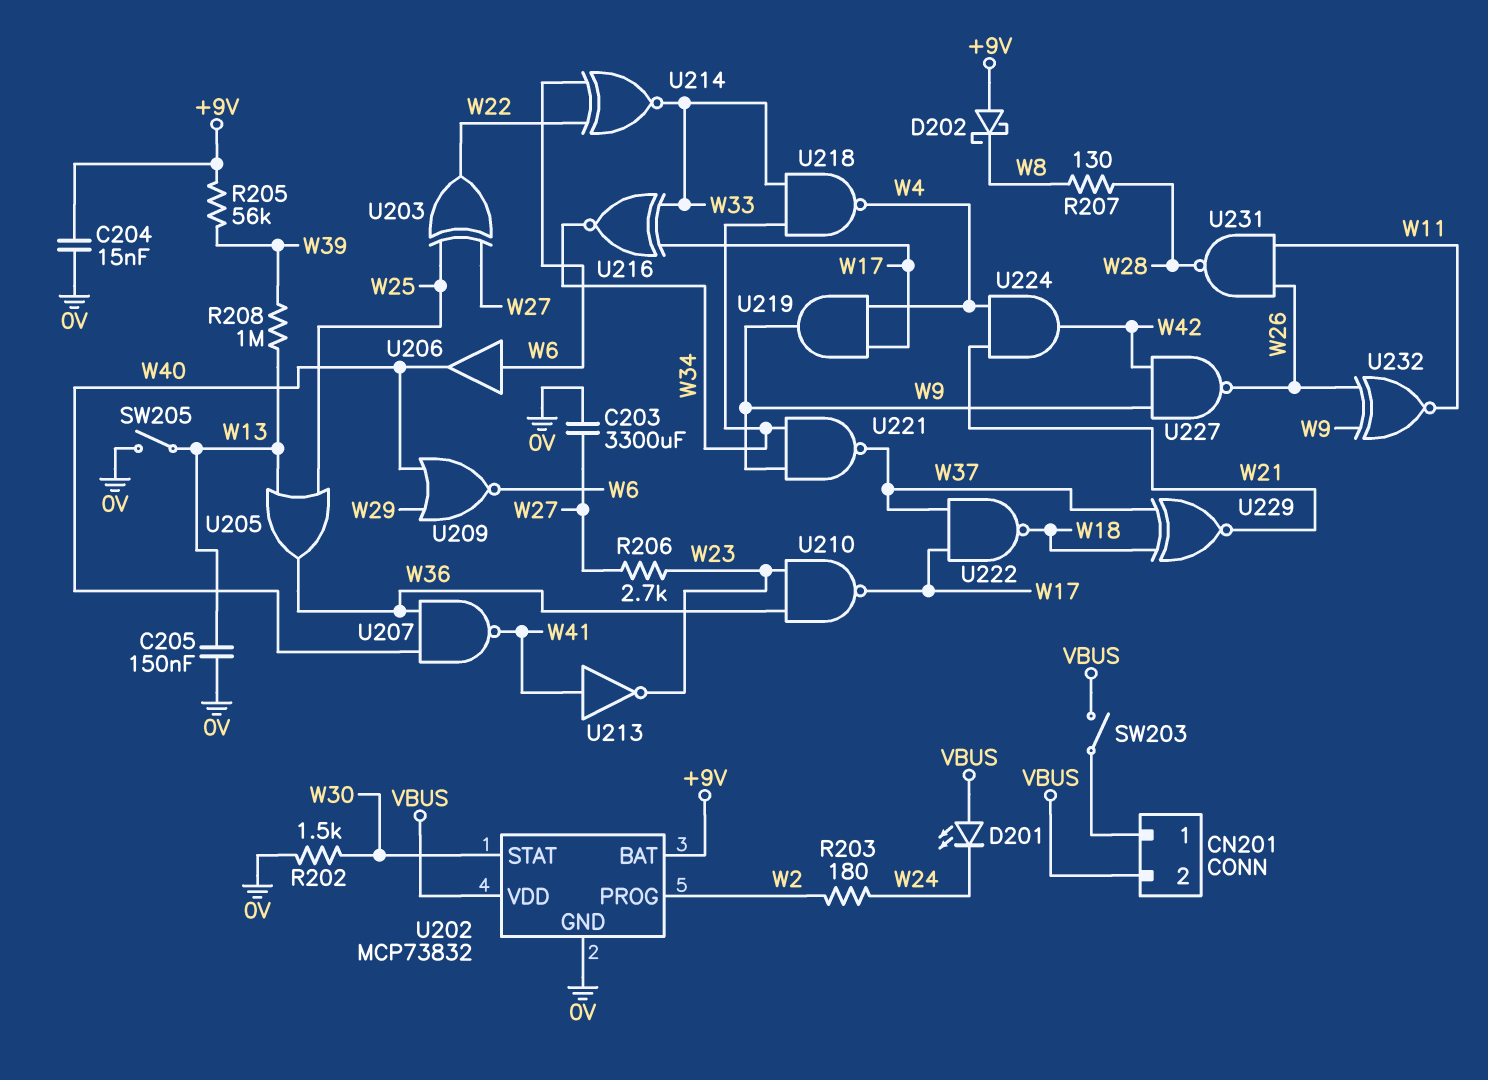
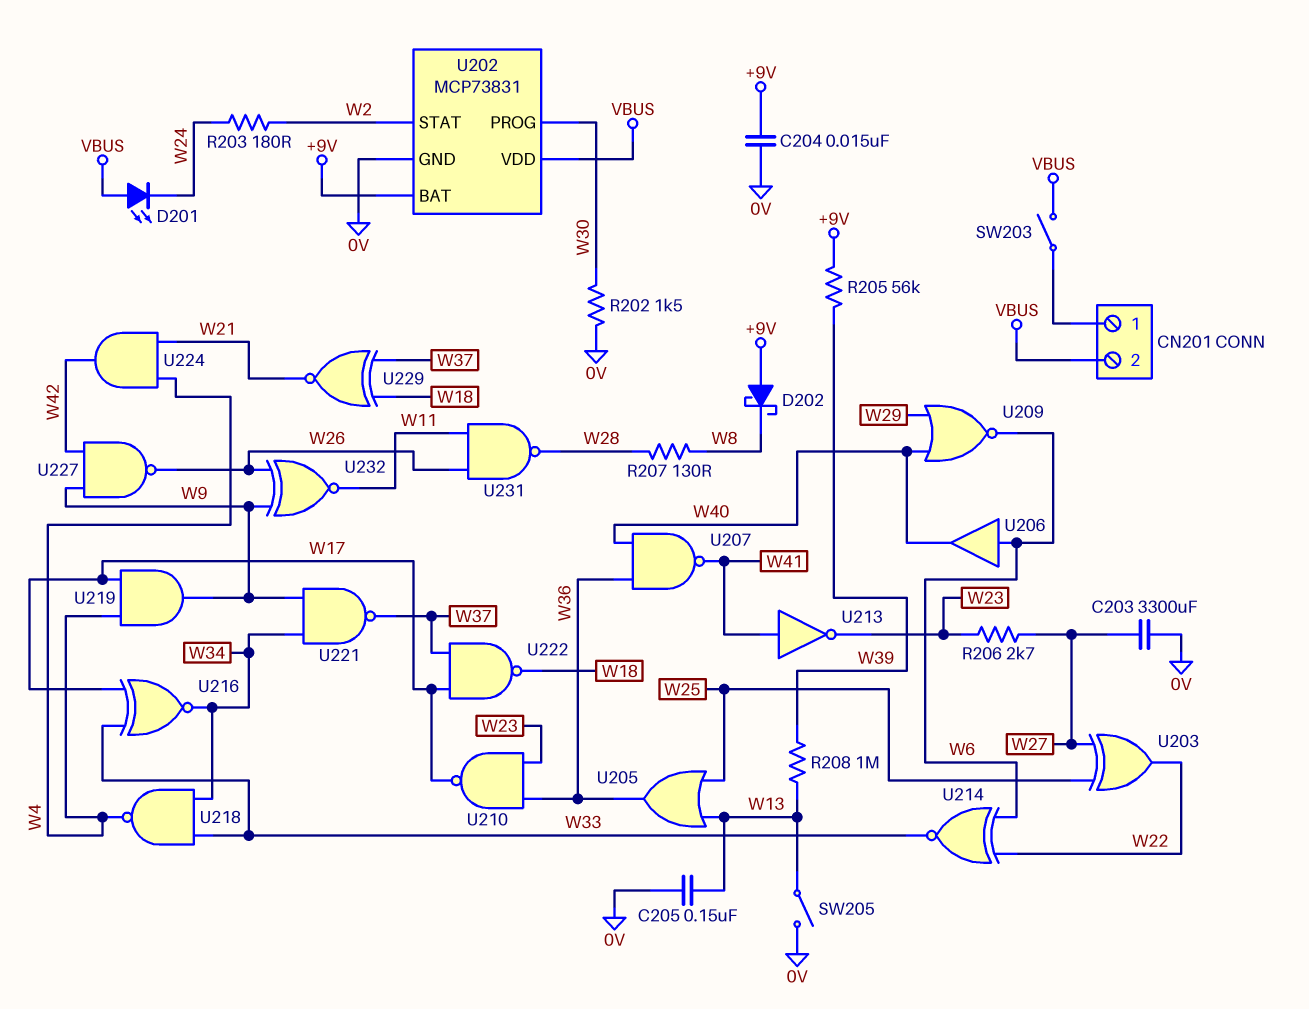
U202: MCP73832 -> MCP73831
U202 pin PROG: W2 -> W30
U202 pin STAT: W30 -> W2

